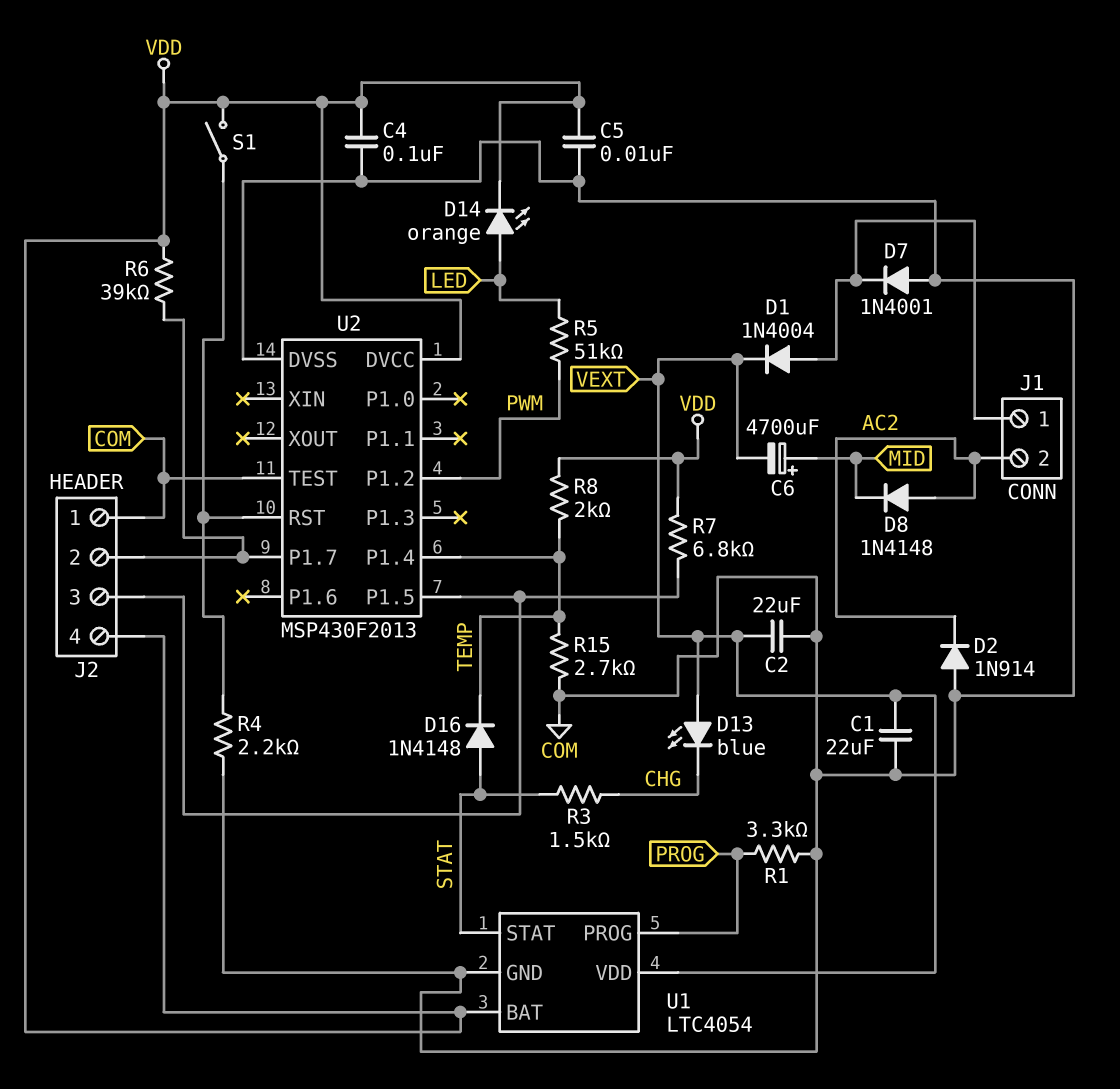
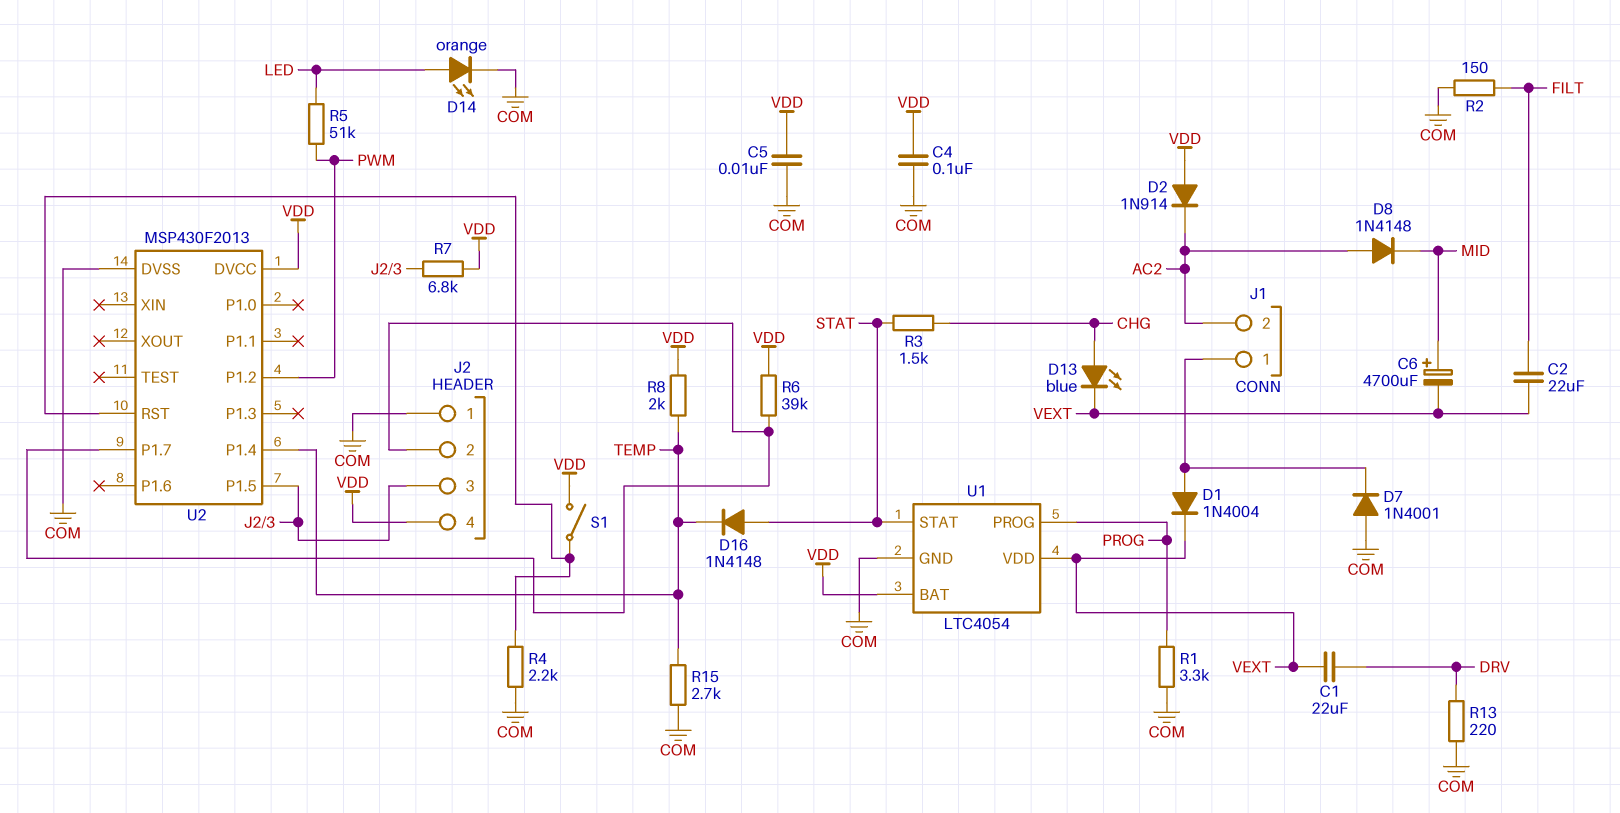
C1: 22uF (COM, VEXT) -> 22uF (DRV, VEXT)
C2: 22uF (COM, VEXT) -> 22uF (FILT, VEXT)
D2: diode 1N914 (A COM, K AC2) -> diode 1N914 (A VDD, K AC2)
D13: LED blue (A VEXT, K CHG) -> LED blue (A CHG, K VEXT)
D14: LED orange (A LED, K VDD) -> LED orange (A LED, K COM)
R2: none -> 150 (COM, FILT)
R13: none -> 220 (COM, DRV)
U2 pin TEST: COM -> none

